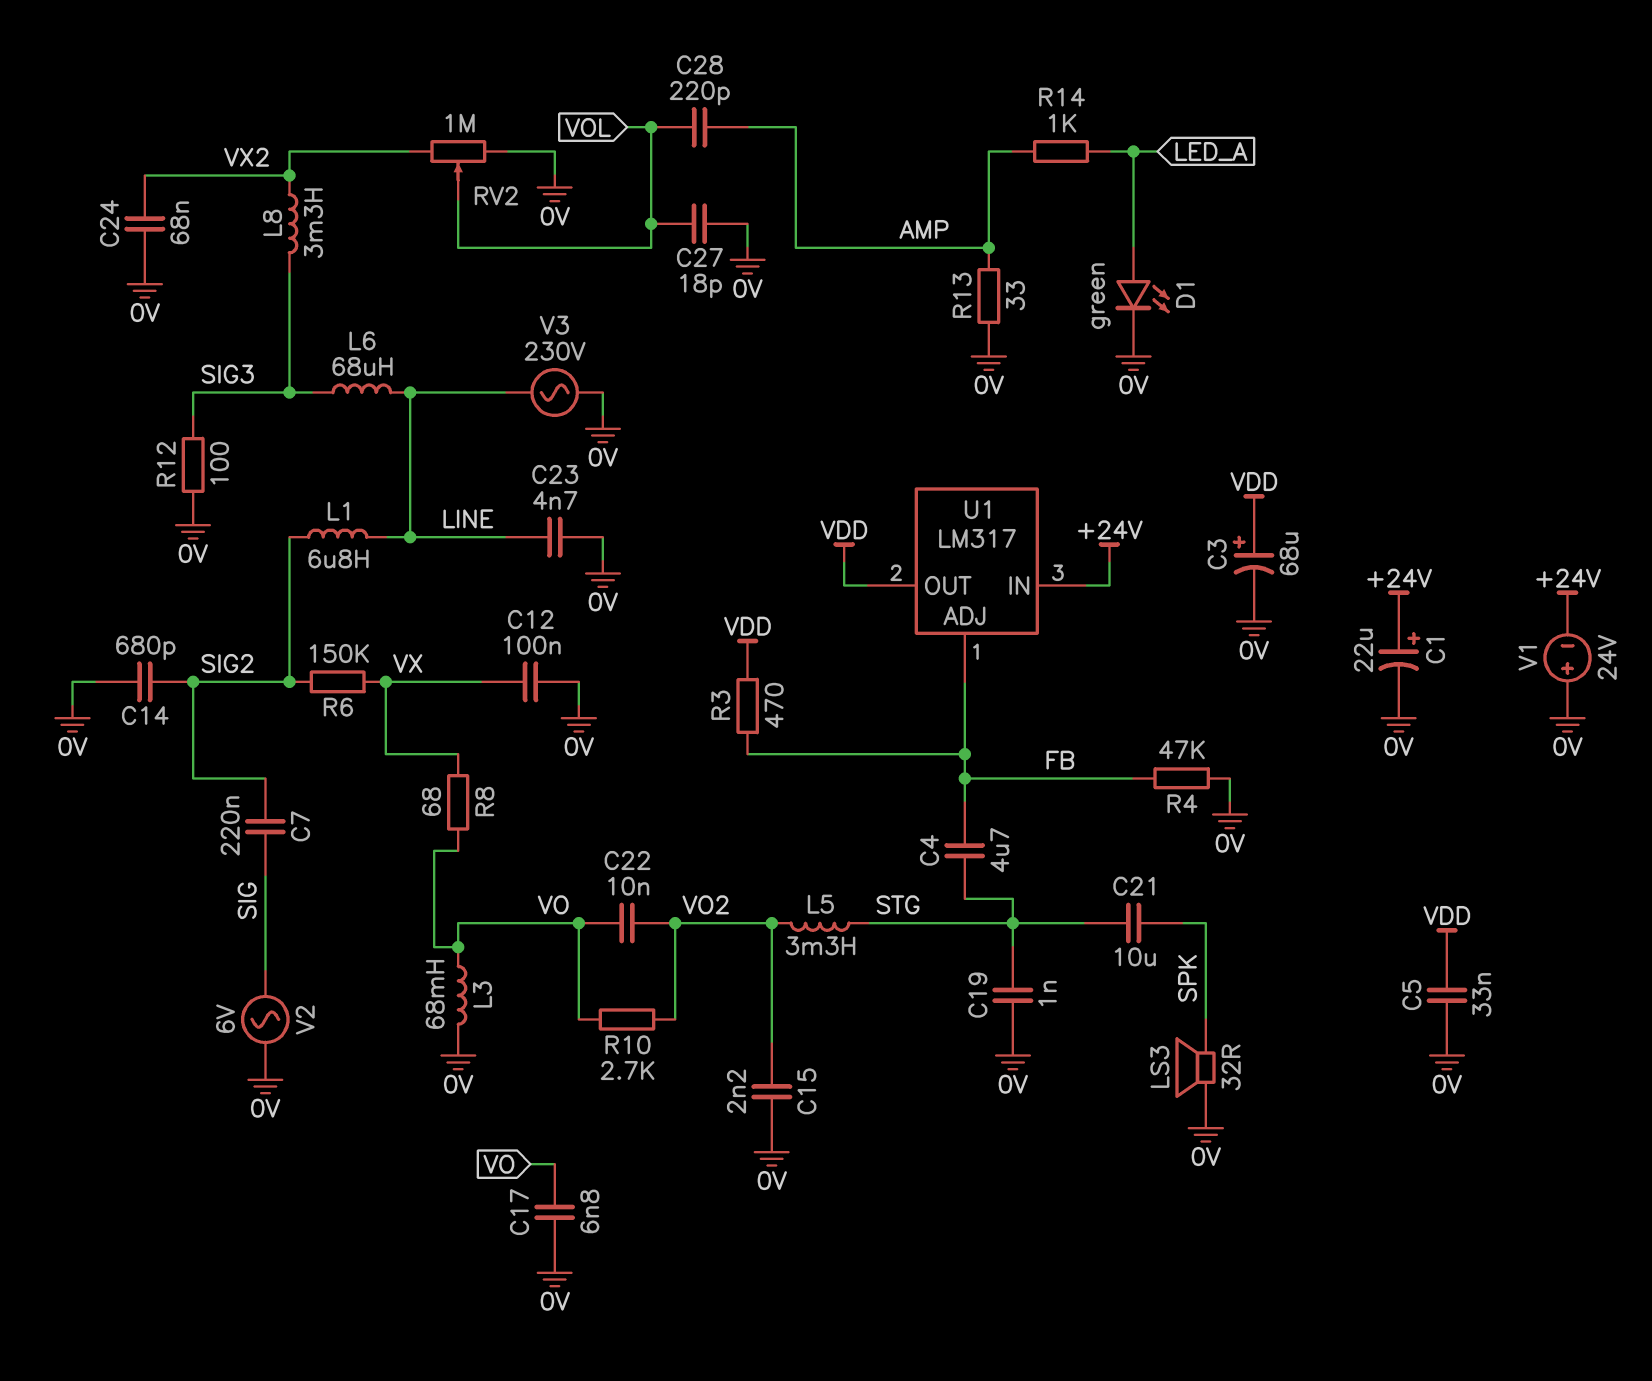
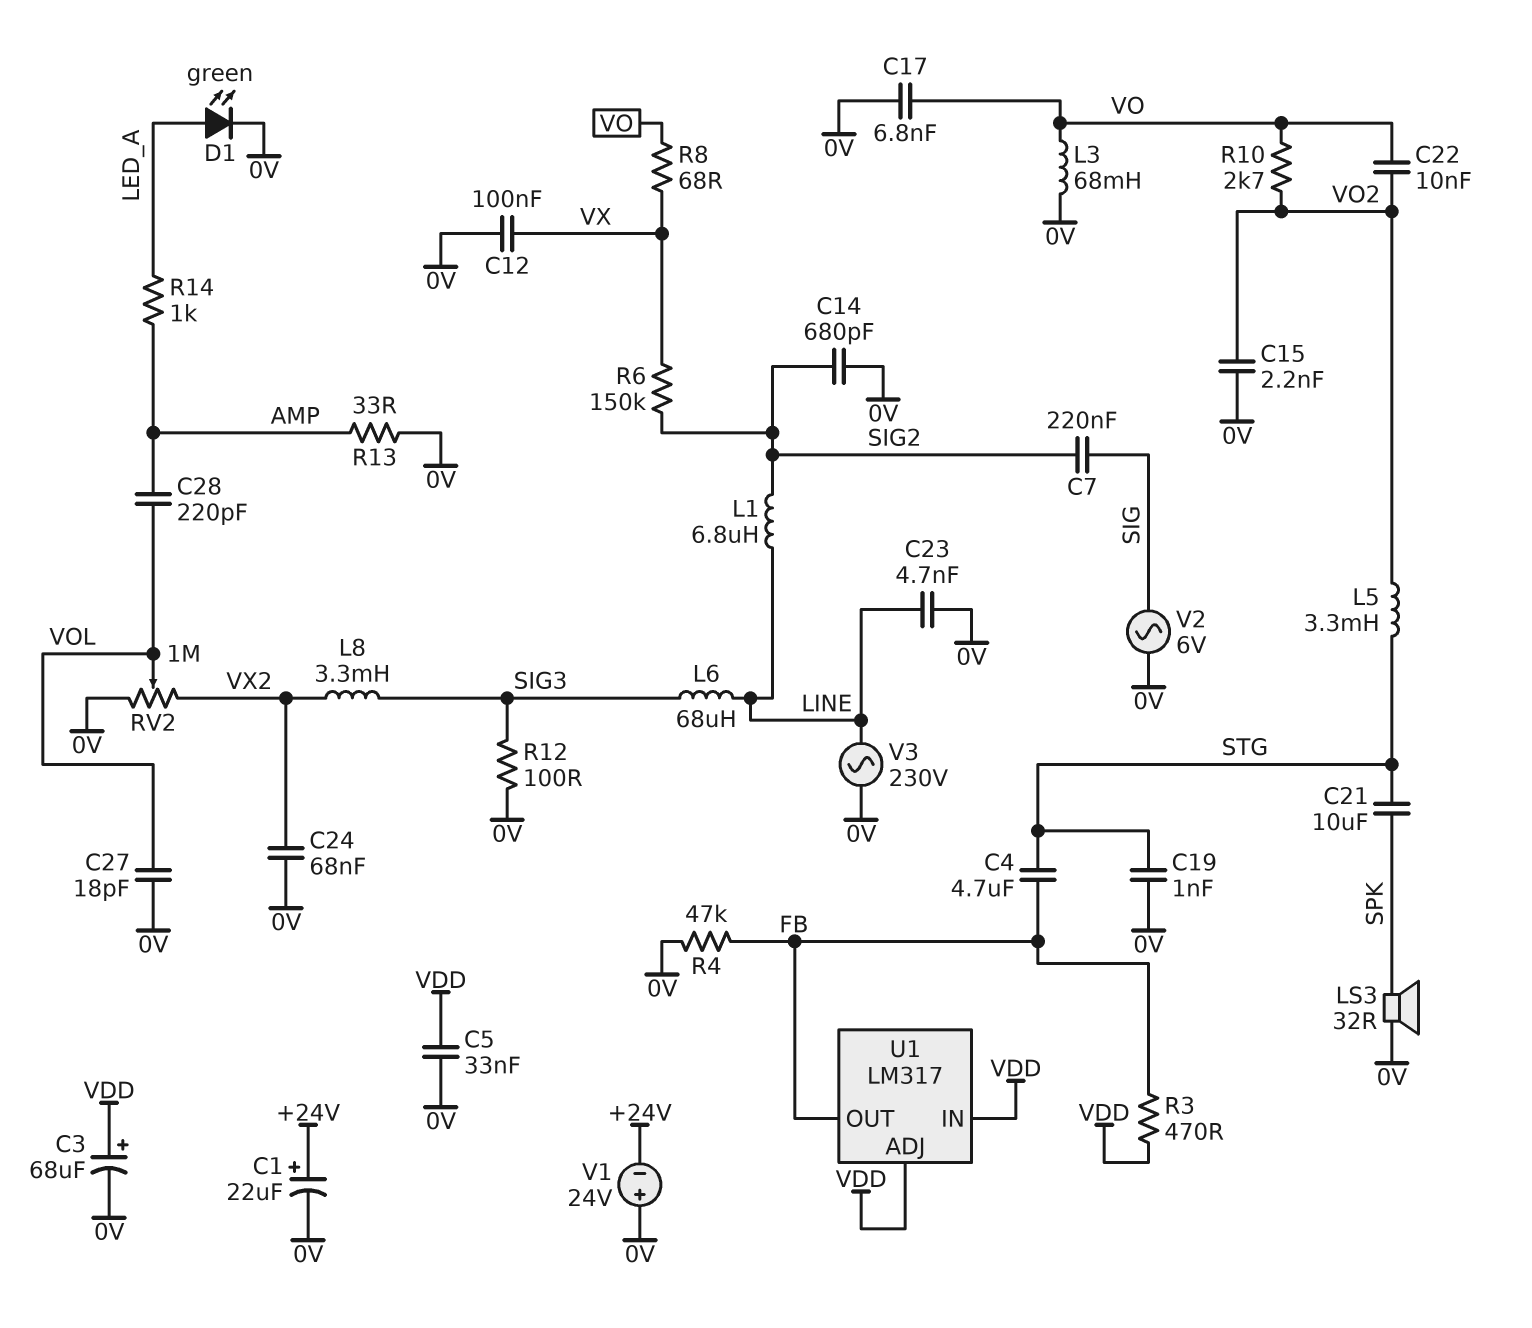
U1 pin ADJ: FB -> VDD
U1 pin IN: +24V -> VDD
U1 pin OUT: VDD -> FB

